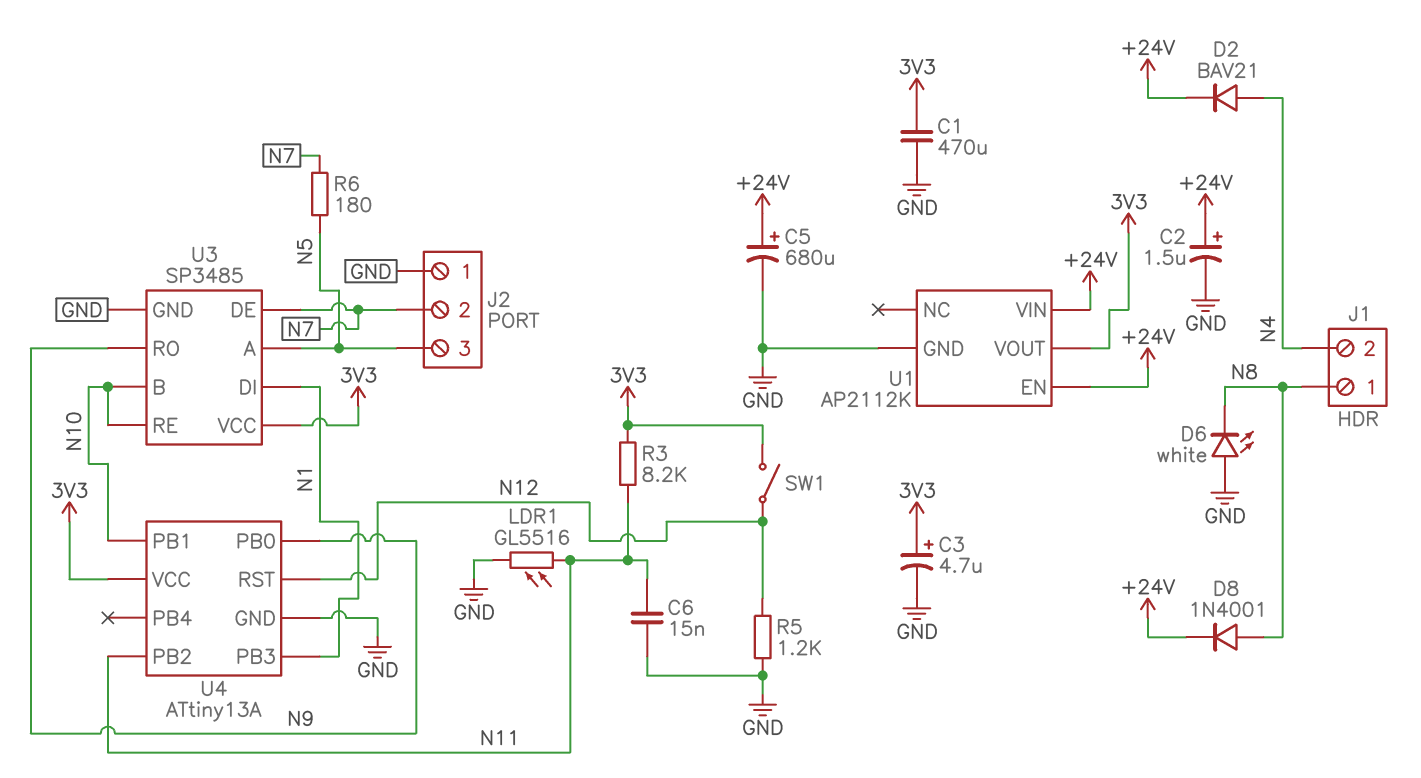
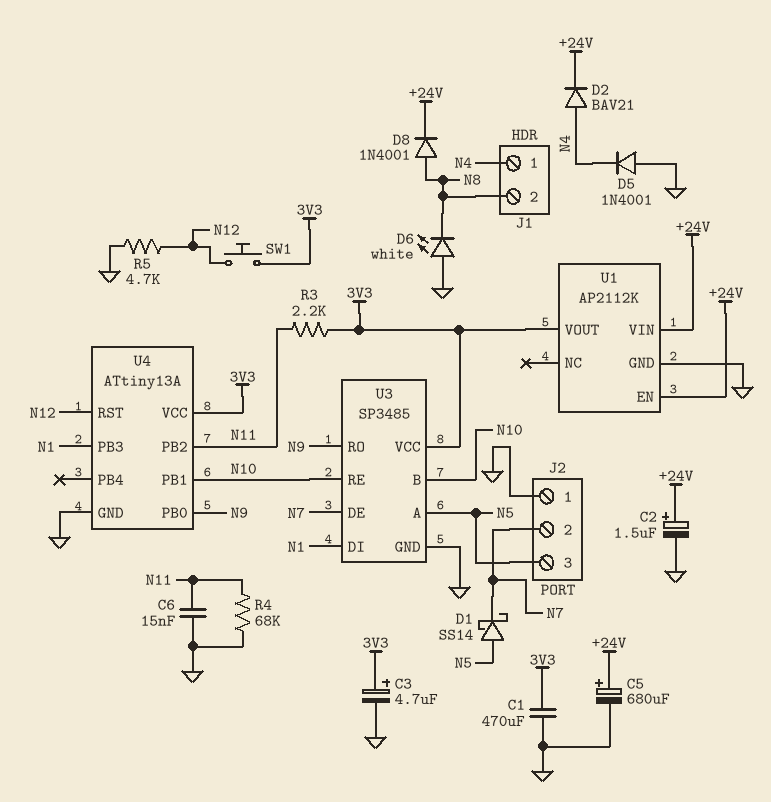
D1: none -> schottky SS14 (A N5, K N7)
D5: none -> diode 1N4001 (A GND, K N4)
J1 pin 1: N8 -> N4
J1 pin 2: N4 -> N8
LDR1: GL5516 (GND, N11) -> none
R3: 8.2k (3V3, N11) -> 2.2k (3V3, N11)
R4: none -> 68k (GND, N11)
R5: 1.2k (GND, N12) -> 4.7k (GND, N12)
R6: 180 (N5, N7) -> none
SW1: switch (3V3, N12) -> button (3V3, N12)

